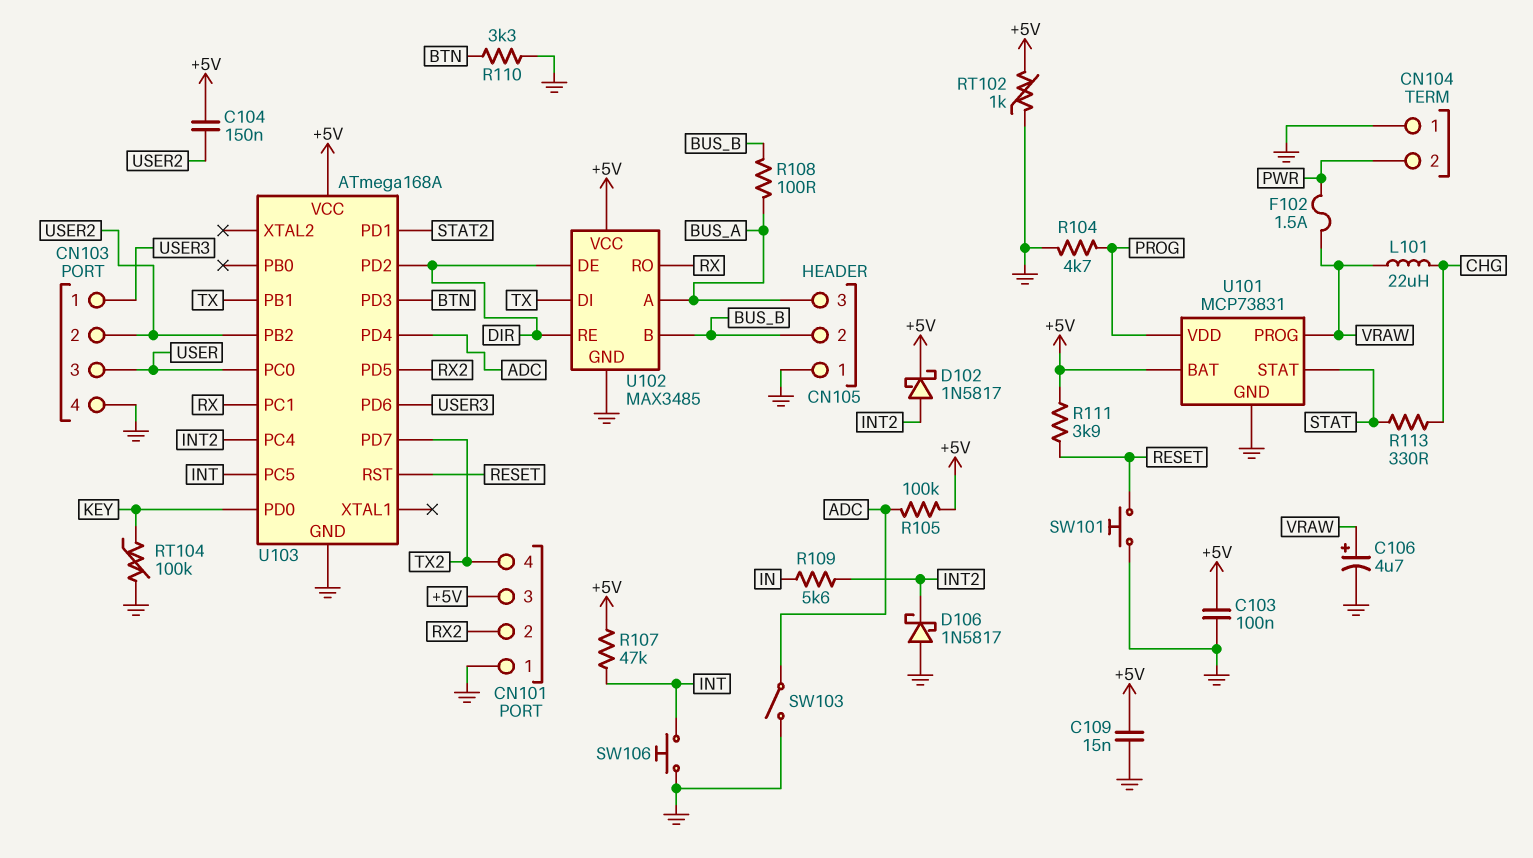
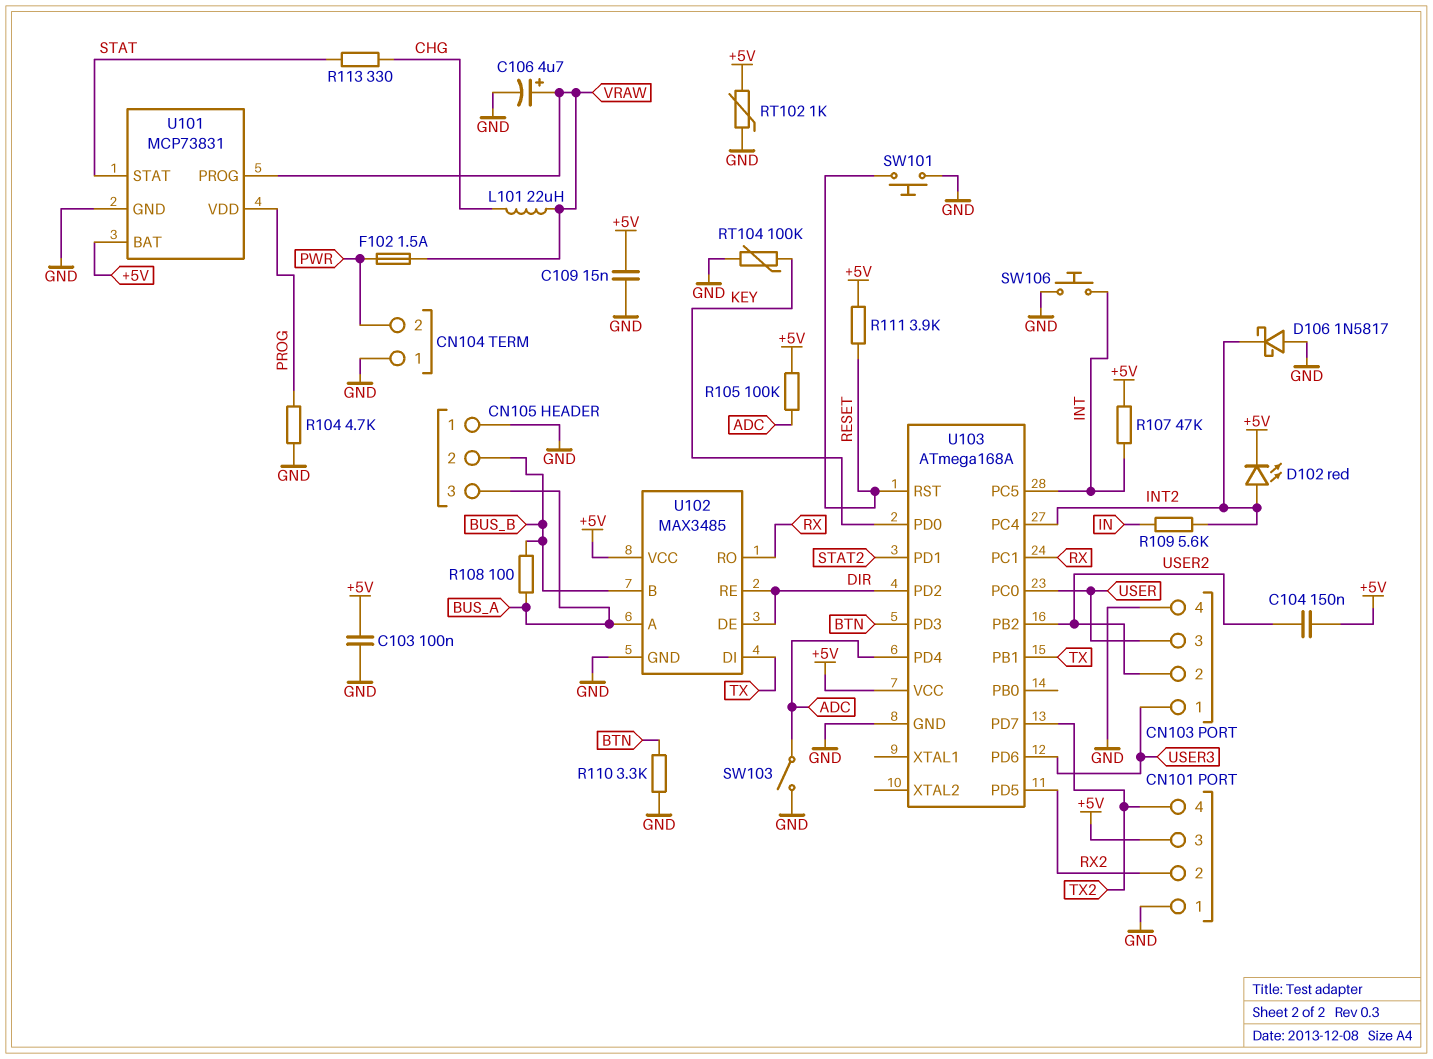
D102: schottky 1N5817 (A INT2, K +5V) -> LED red (A INT2, K +5V)

